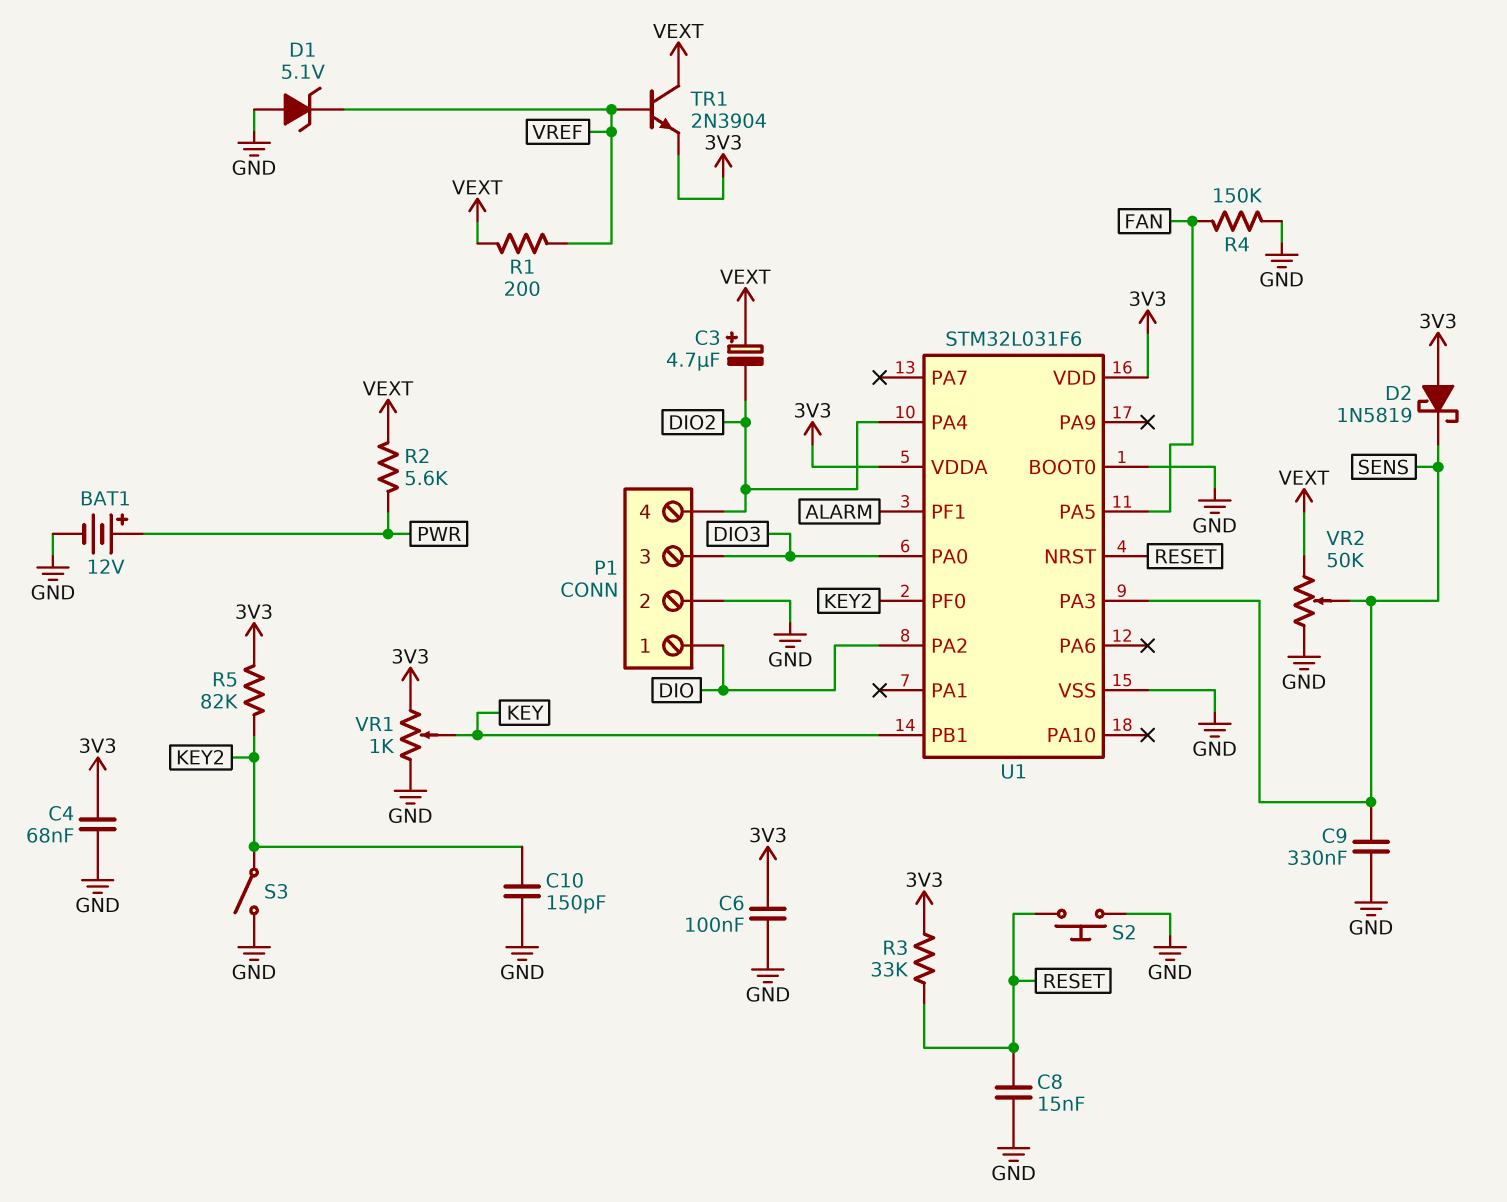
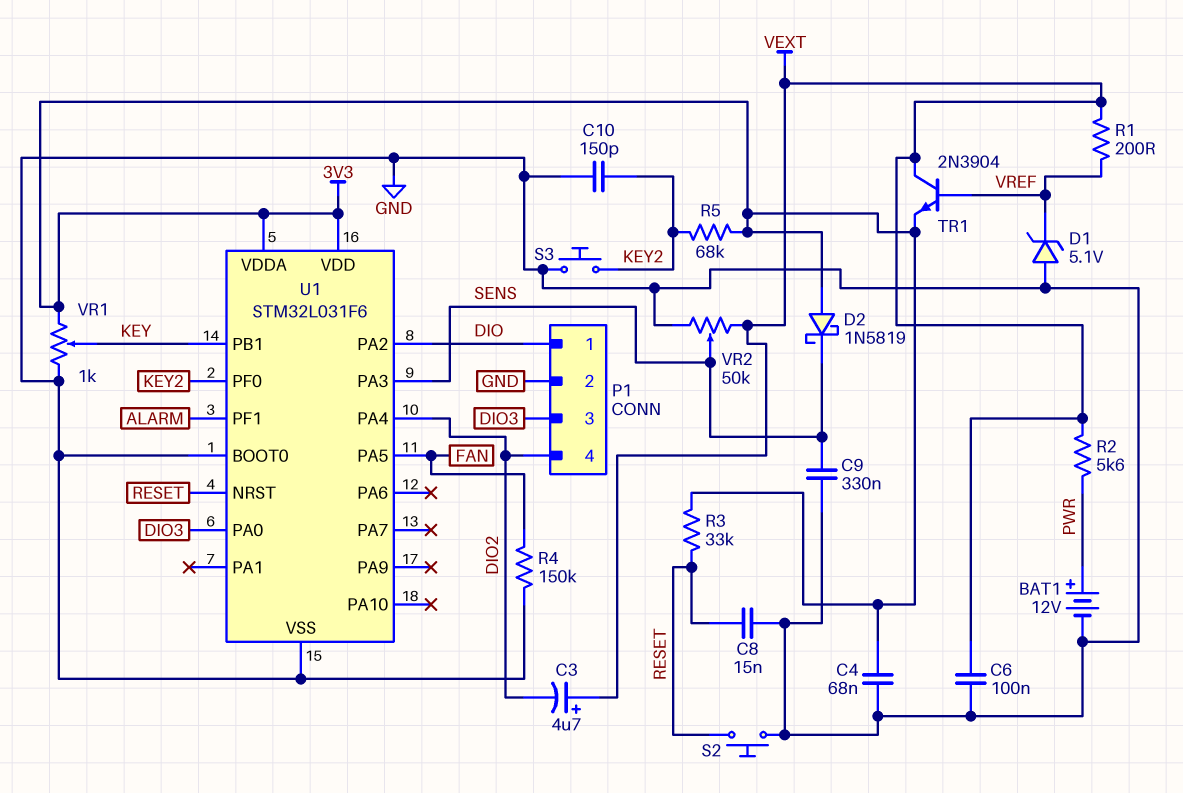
C6: 100nF (3V3, GND) -> 100nF (GND, VEXT)
R5: 82k (3V3, KEY2) -> 68k (3V3, KEY2)
S3: switch (GND, KEY2) -> button (GND, KEY2)

